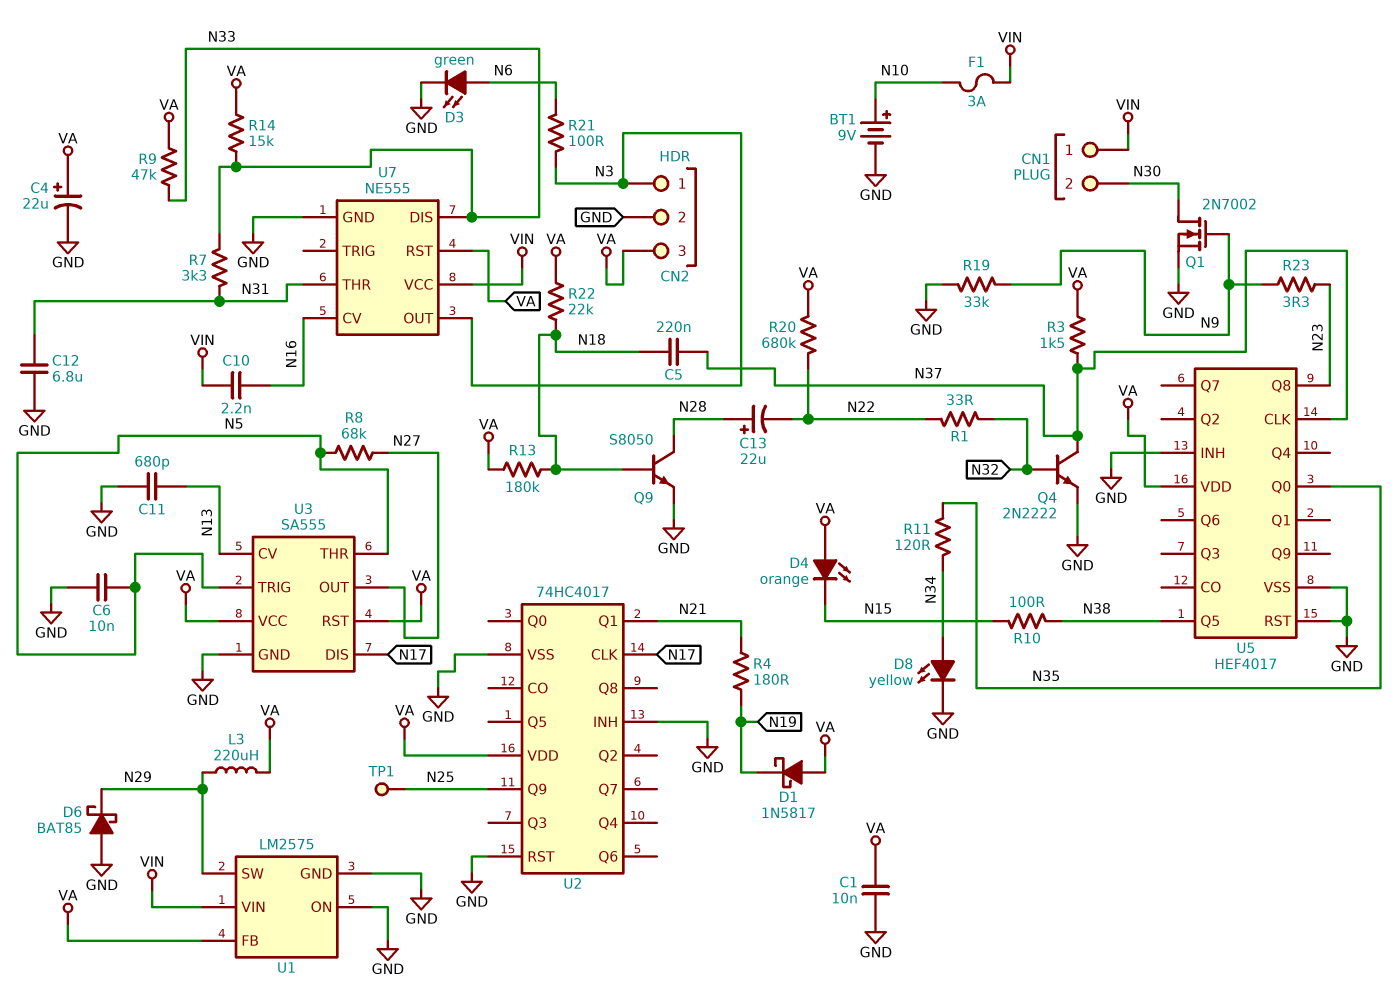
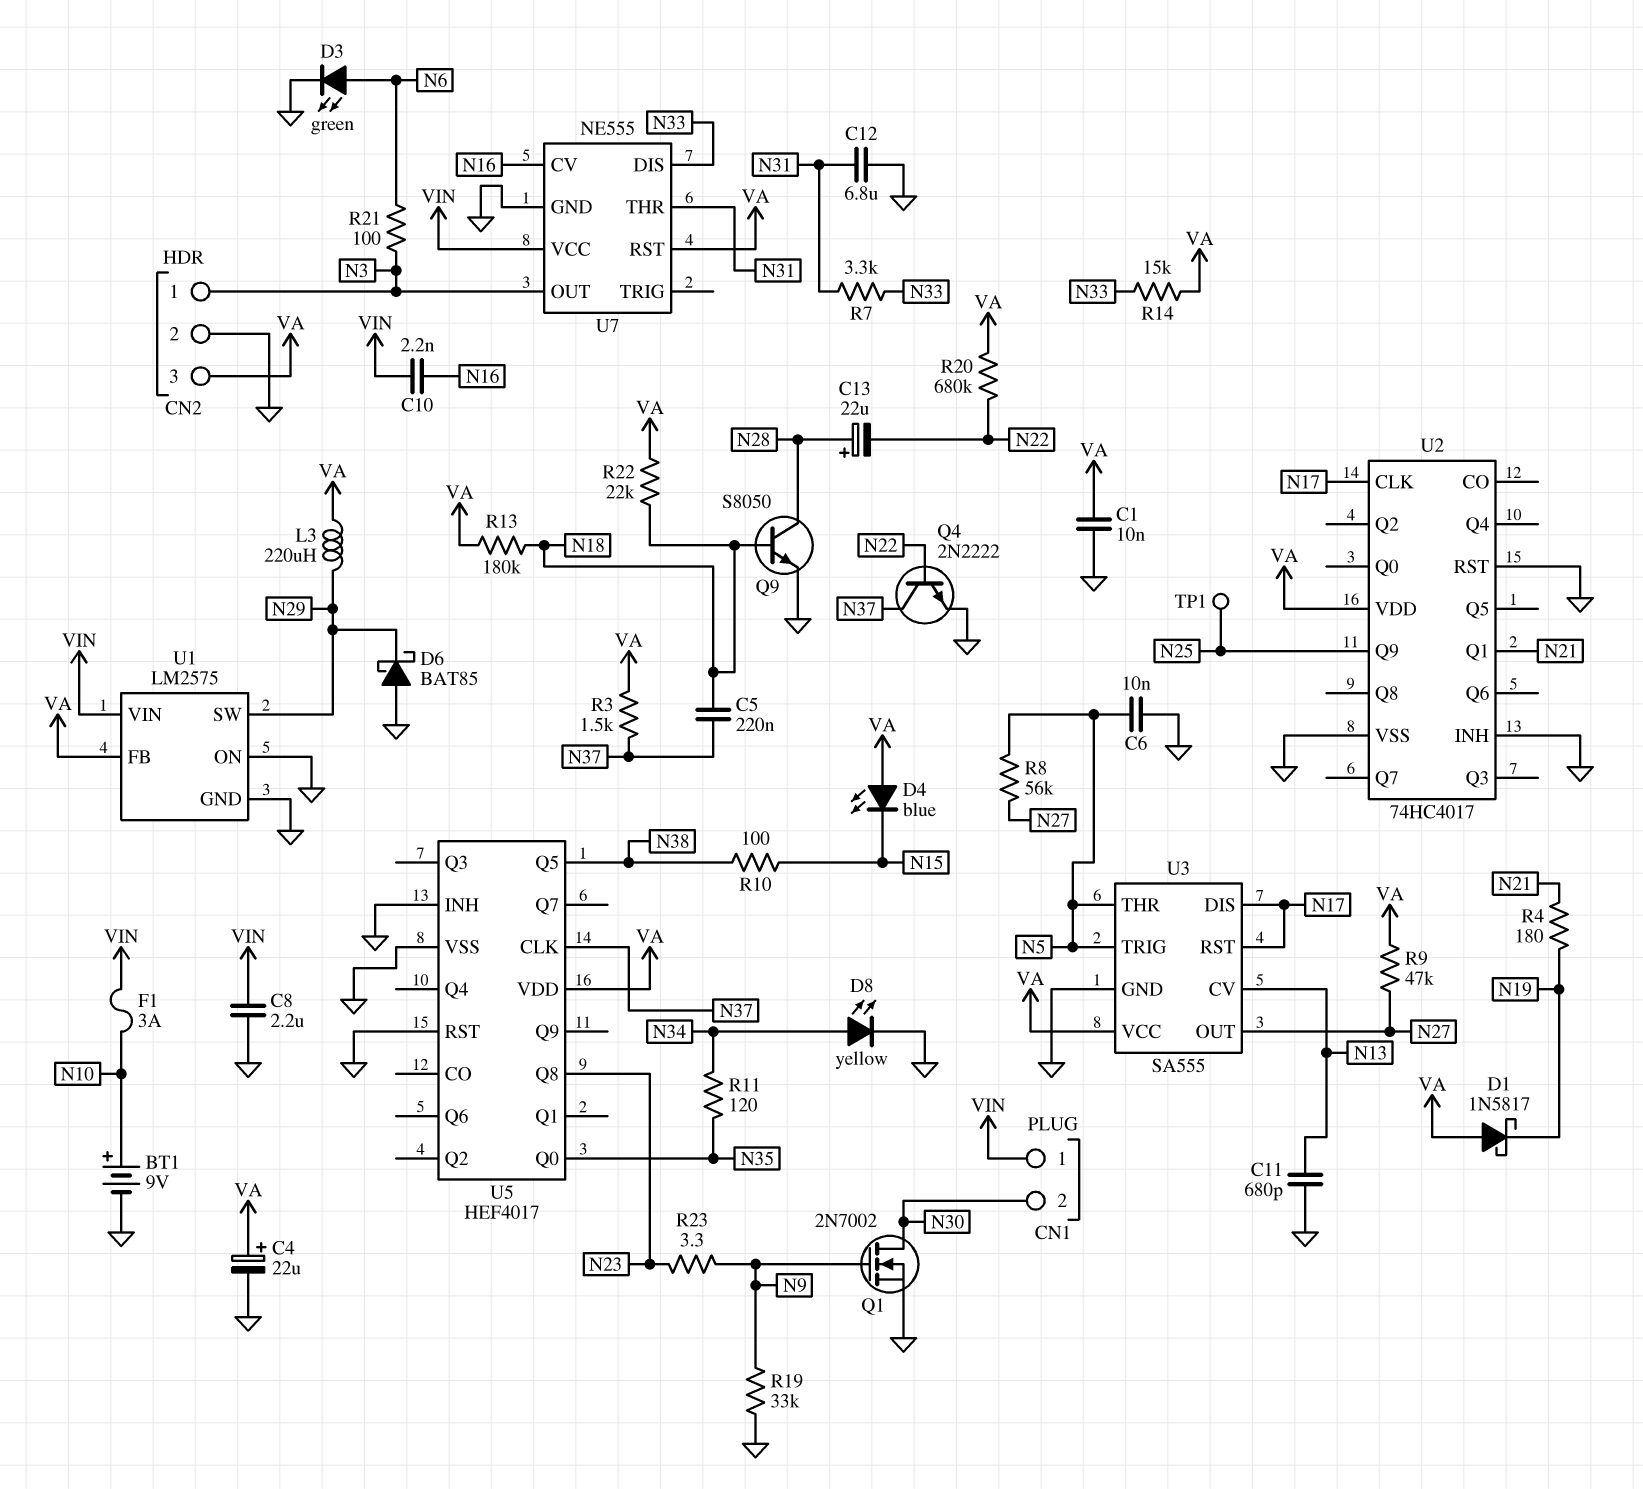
C8: none -> 2.2uF (GND, VIN)
D4: LED orange (A VA, K N15) -> LED blue (A VA, K N15)
Q4: NPN 2N2222 (B N32, C N37, E GND) -> NPN 2N2222 (B N22, C N37, E GND)
R1: 33 (N22, N32) -> none
R8: 68k (N5, N27) -> 56k (N5, N27)
R9: 47k (N33, VA) -> 47k (N27, VA)
U3 pin RST: VA -> N17

